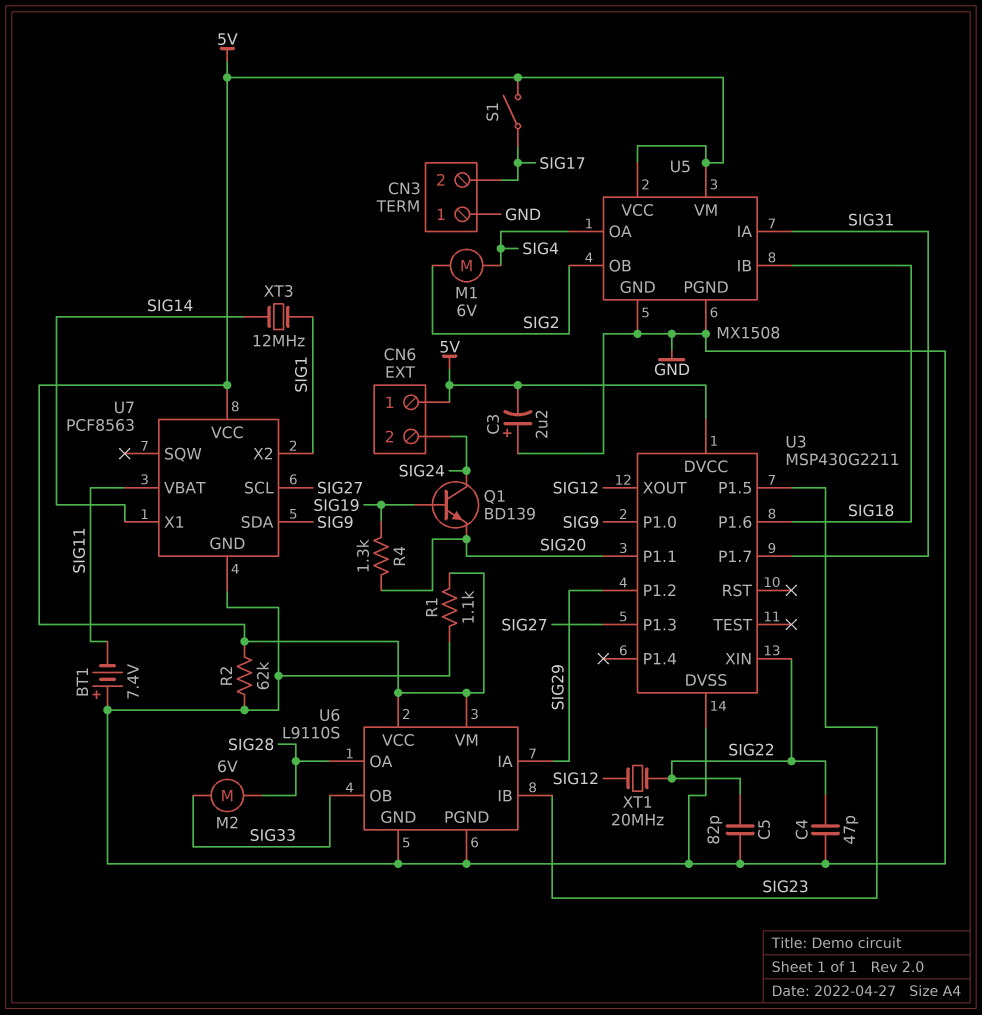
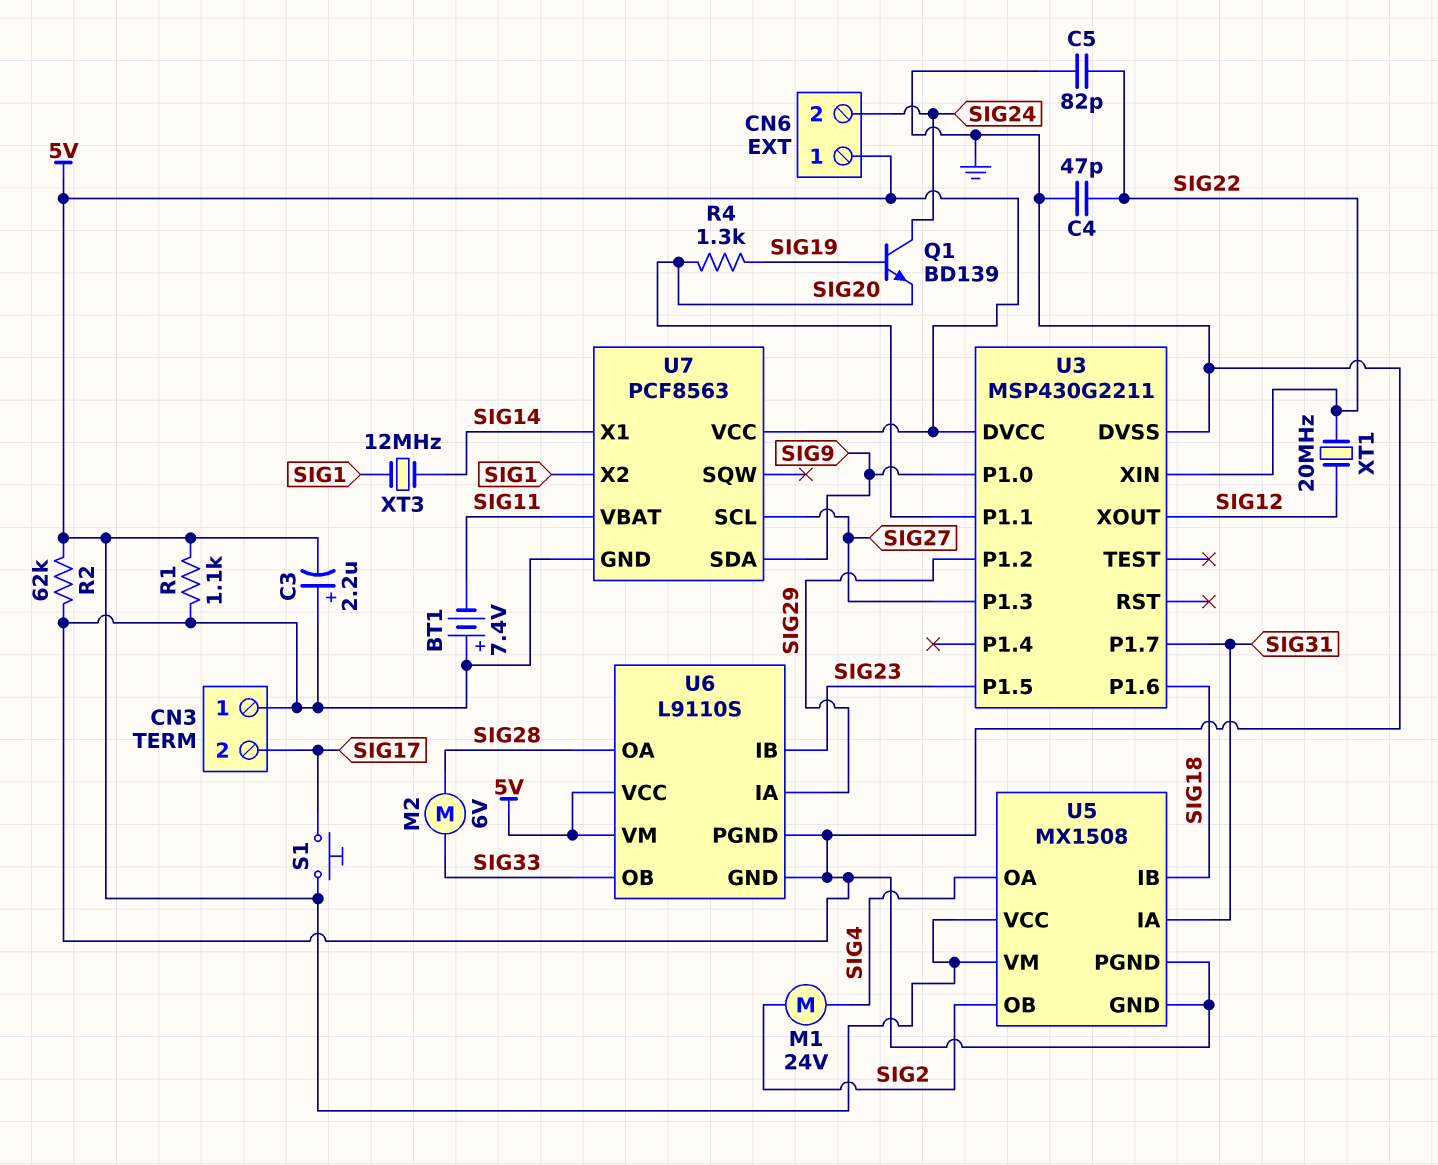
M1: motor 6V (SIG2, SIG4) -> motor 24V (SIG2, SIG4)
S1: switch (5V, SIG17) -> button (5V, SIG17)

